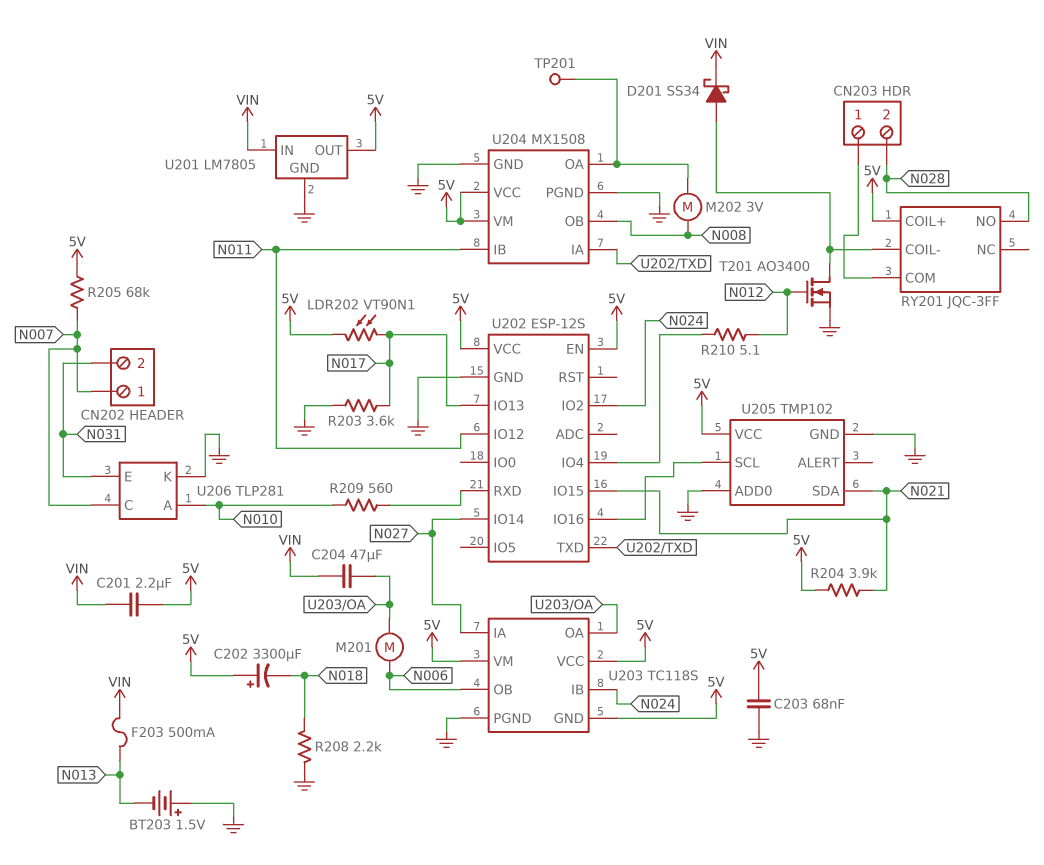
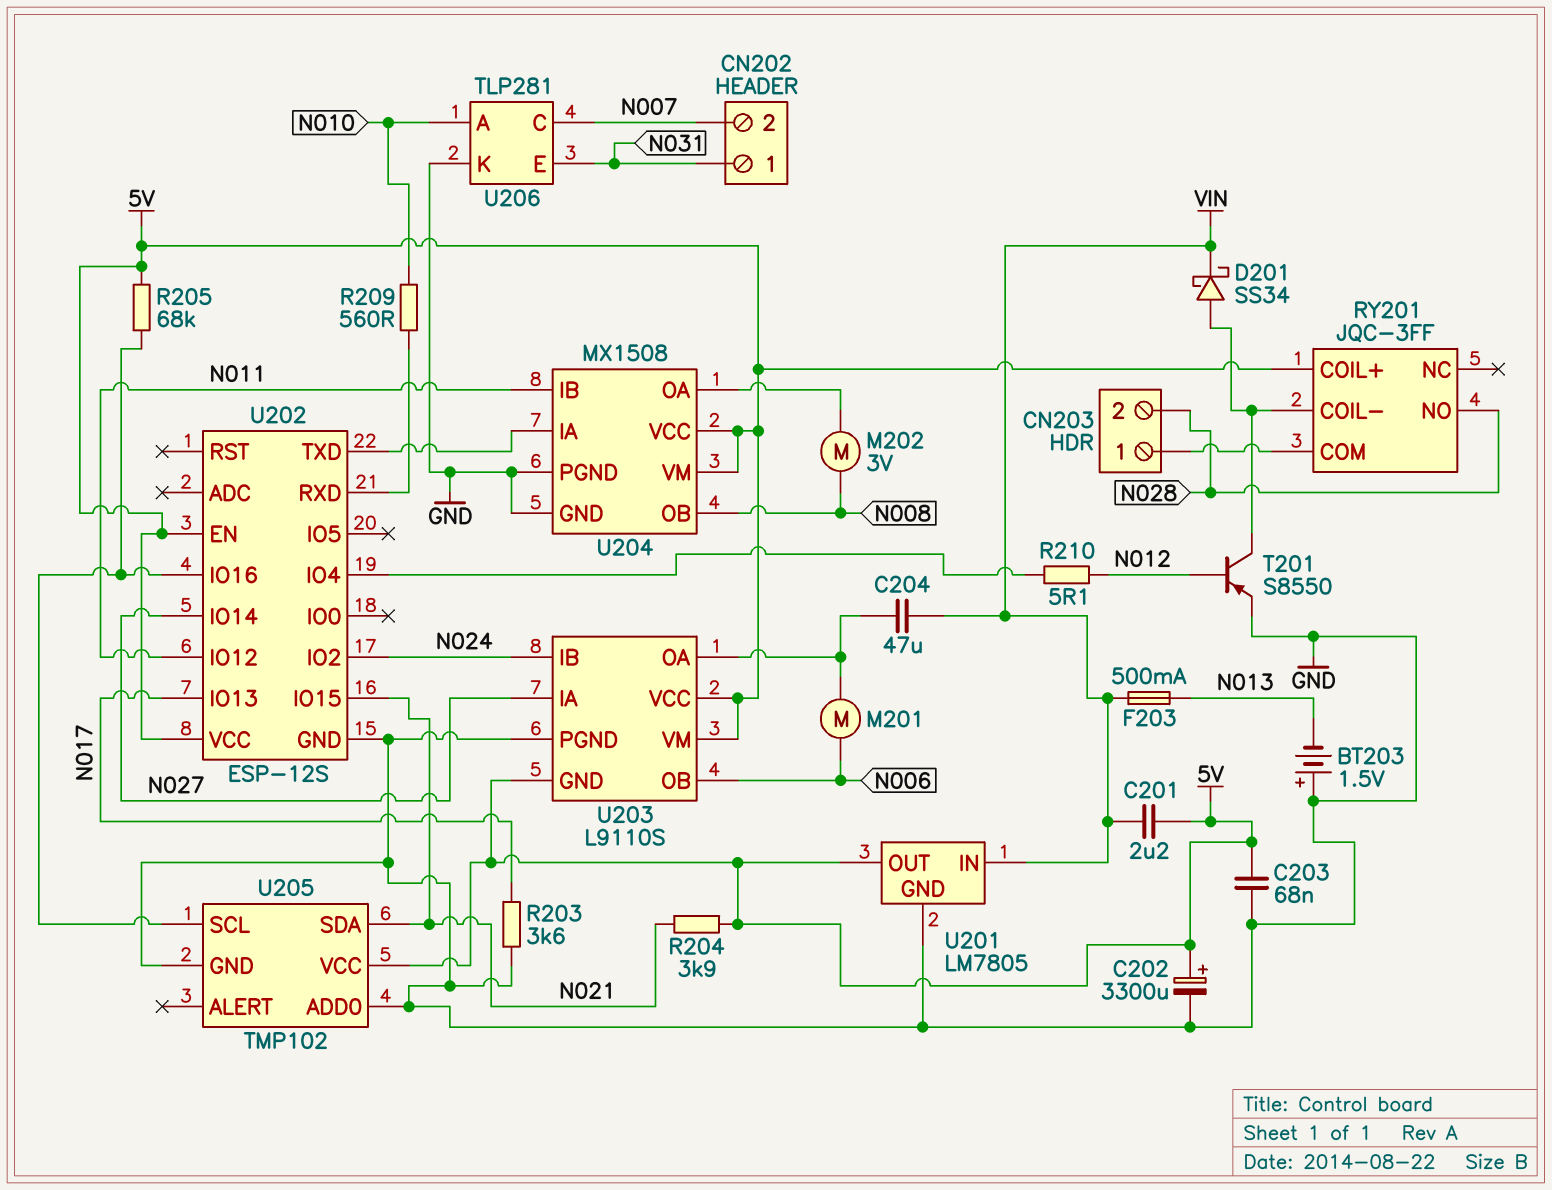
C202: 3300uF (plus 5V, minus N018) -> 3300uF (plus 5V, minus GND)
CN202 pin 1: N007 -> N031
CN202 pin 2: N031 -> N007
LDR202: VT90N1 (5V, N017) -> none
R205: 68k (5V, N007) -> 68k (5V, U202/IO16)
R208: 2.2k (GND, N018) -> none
T201: NMOS AO3400 (G N012, D RY201/COIL-, S GND) -> PNP S8550 (B N012, C RY201/COIL-, E GND)
TP201: test point (U204/OA) -> none
U203: TC118S -> L9110S

